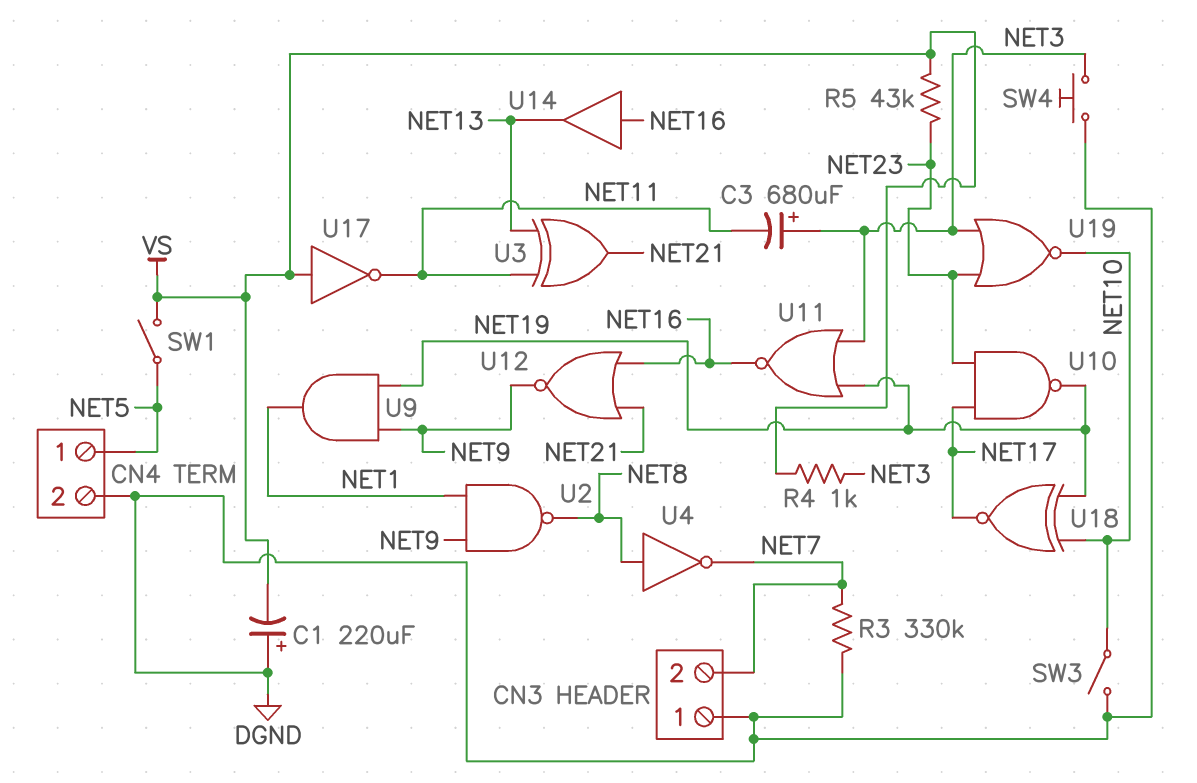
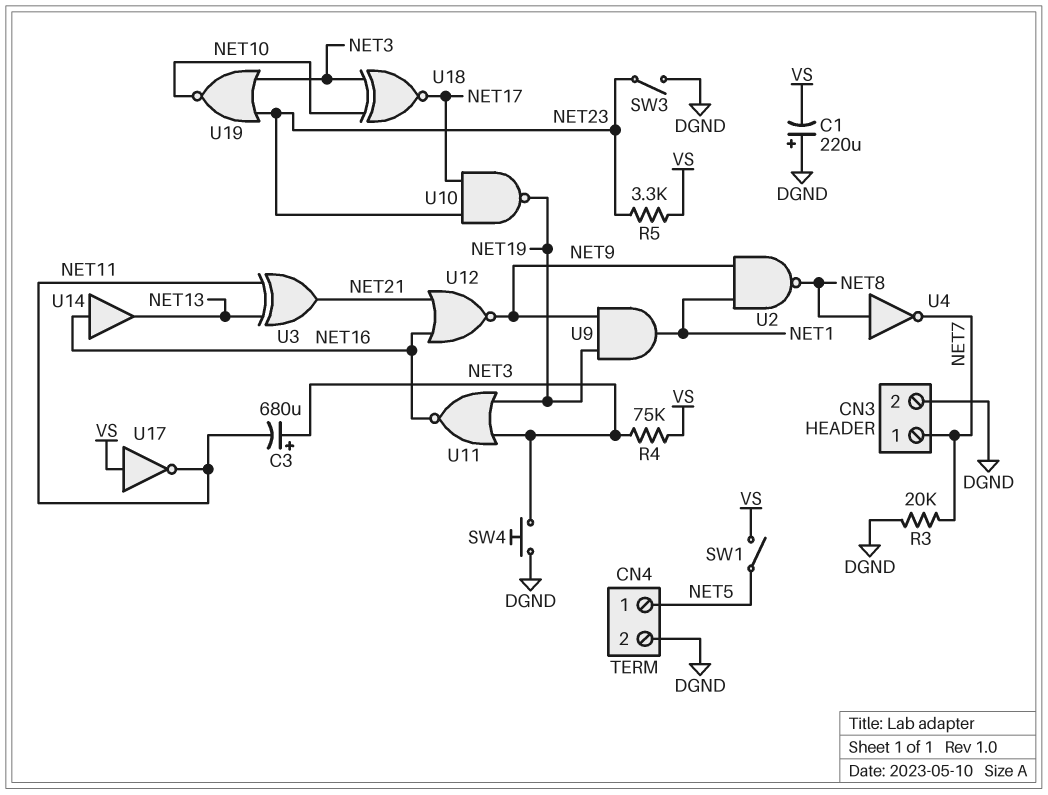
CN3 pin 1: DGND -> NET7
CN3 pin 2: NET7 -> DGND
R3: 330k (DGND, NET7) -> 20k (DGND, NET7)
R4: 1k (NET3, VS) -> 75k (NET3, VS)
R5: 43k (NET23, VS) -> 3.3k (NET23, VS)
SW3: switch (DGND, NET10) -> switch (DGND, NET23)
U18: XNOR (in NET10, in NET19, out NET17) -> XNOR (in NET3, in NET10, out NET17)

